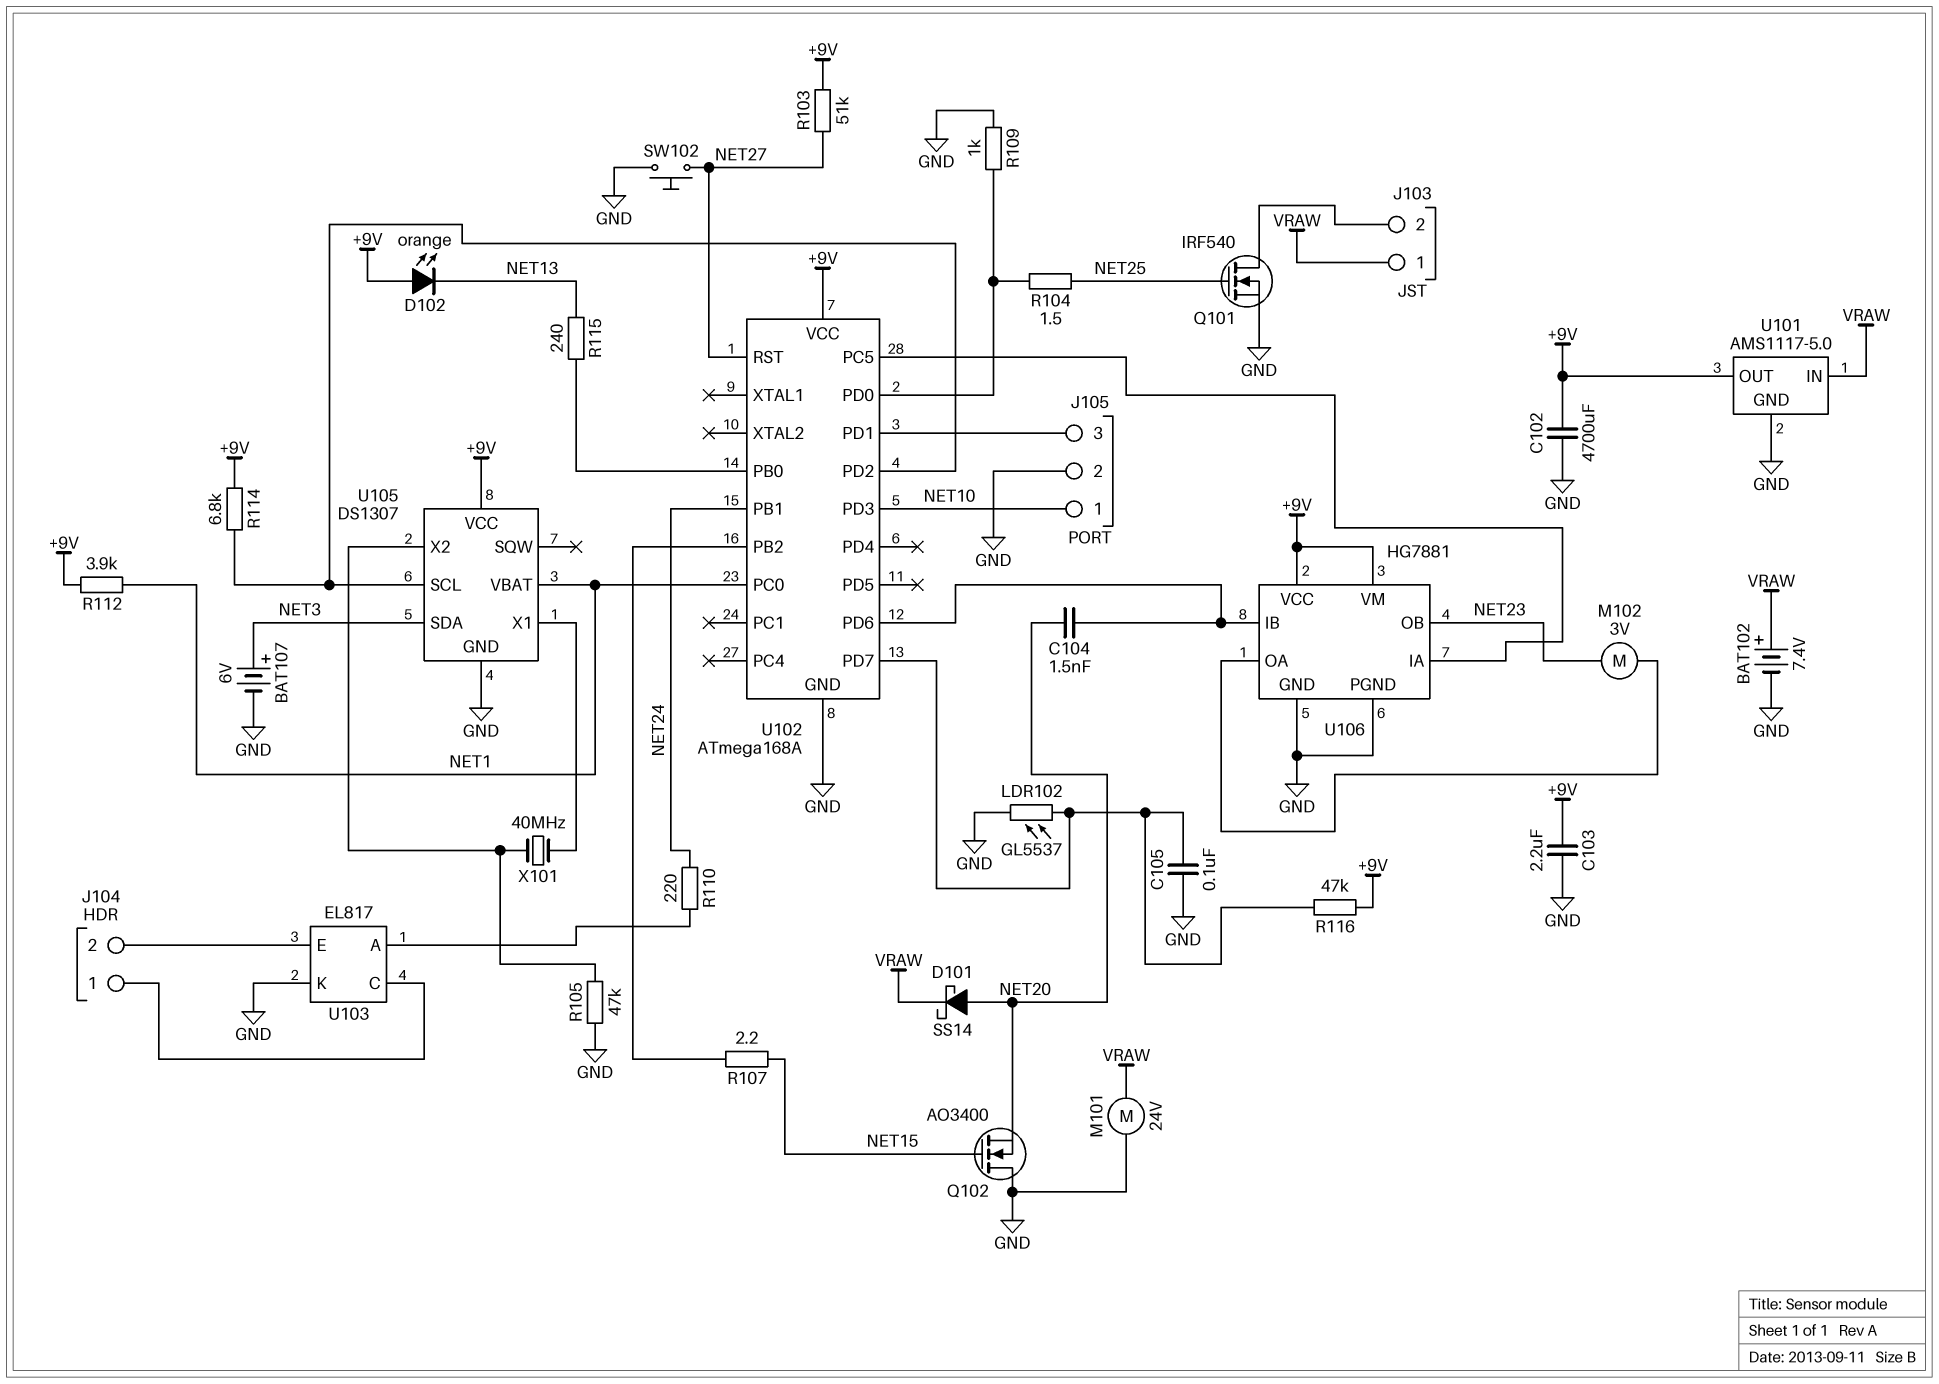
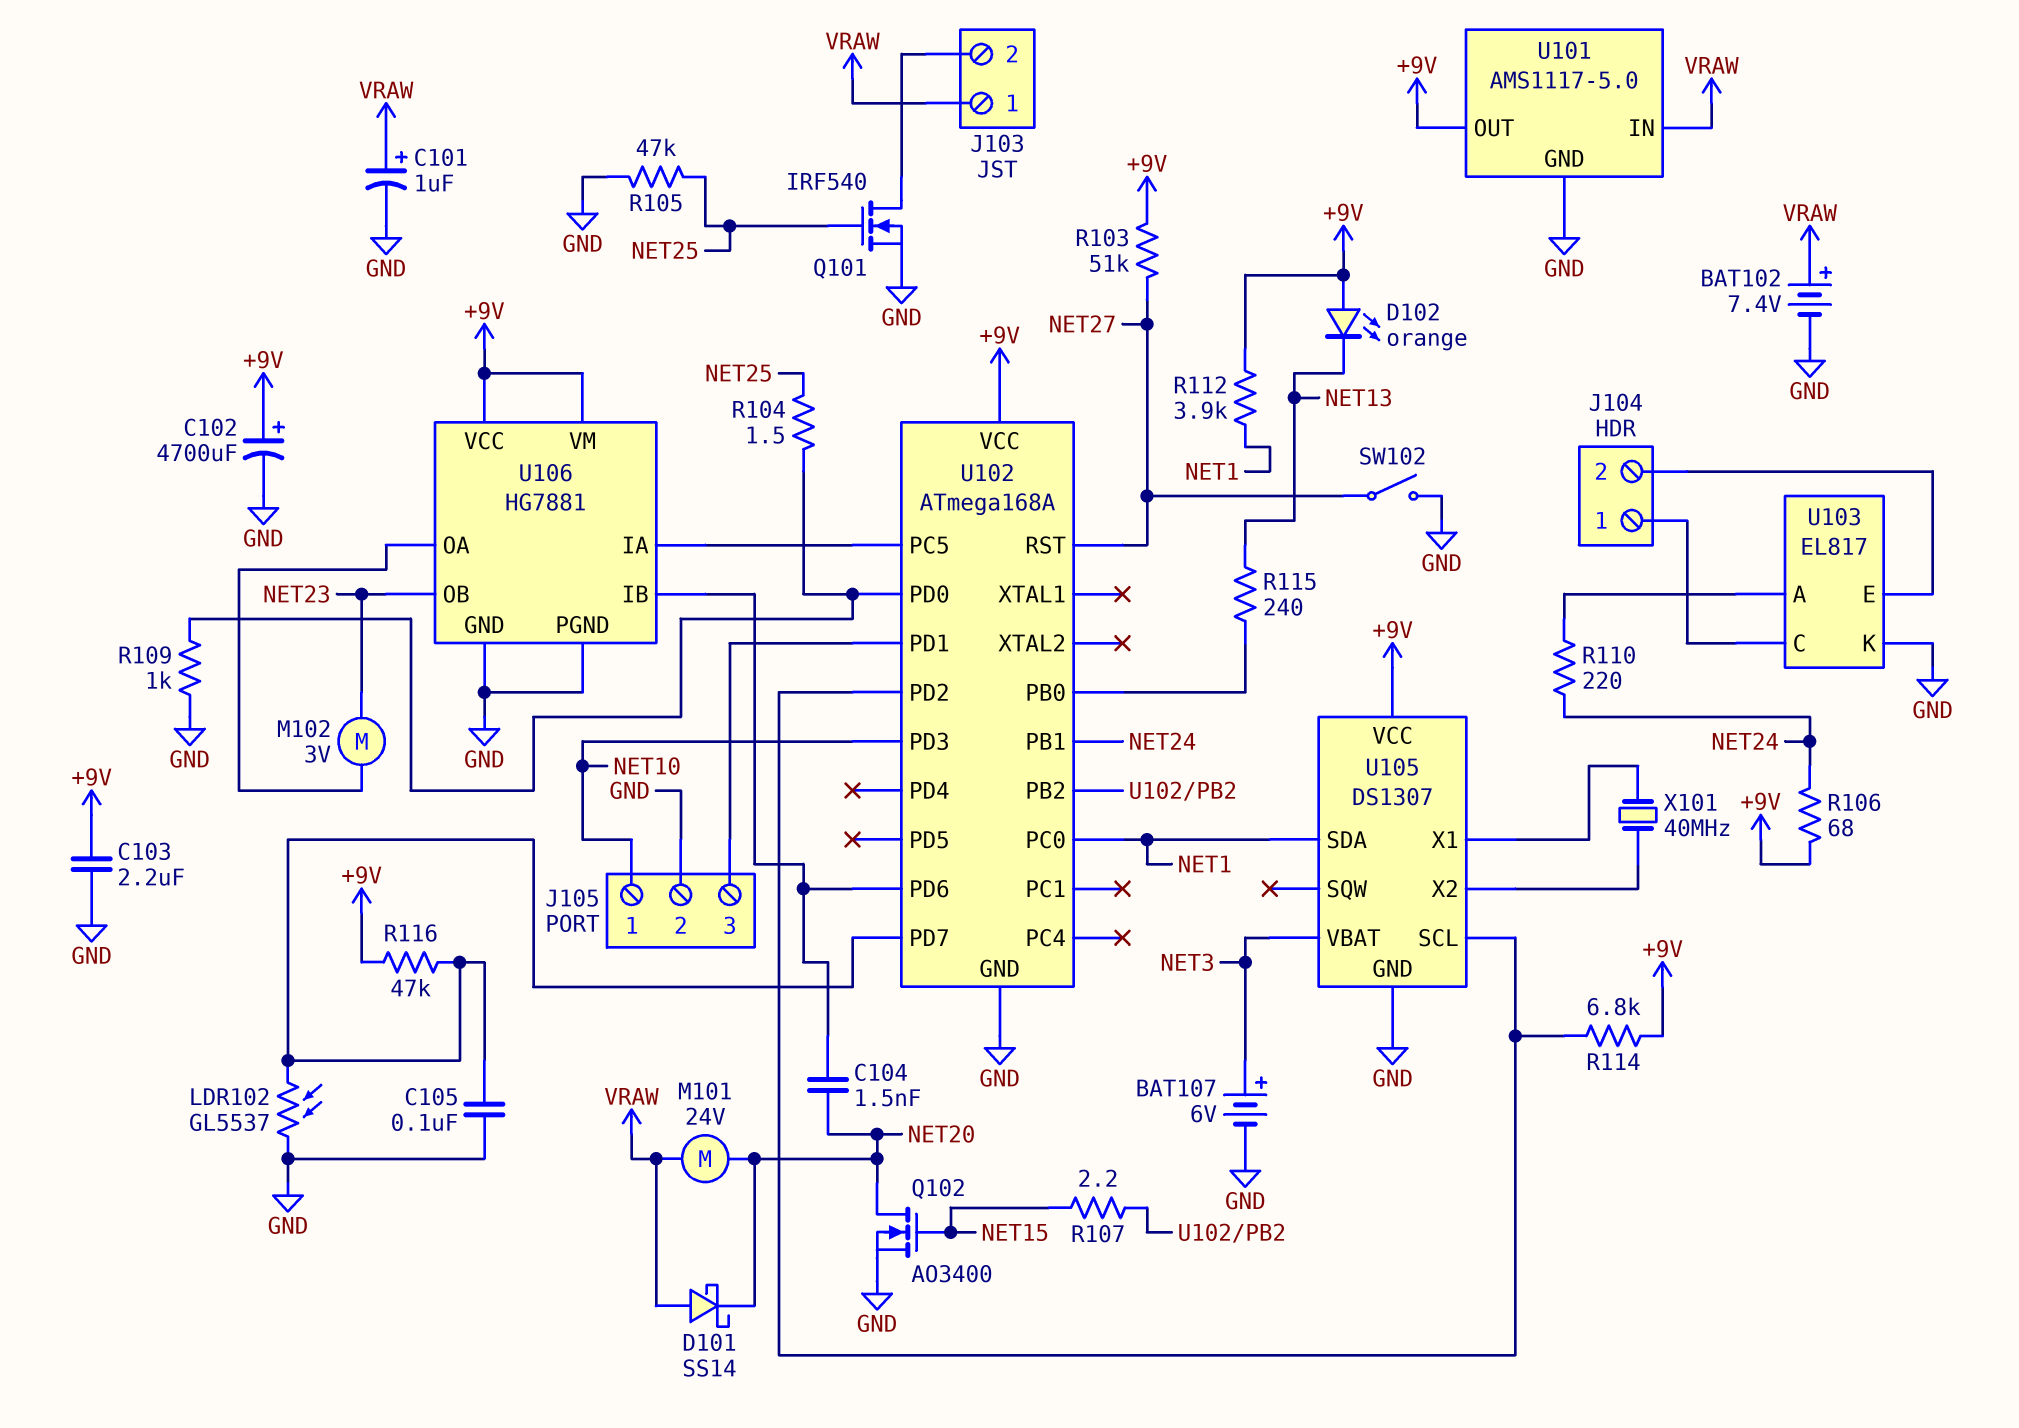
C101: none -> 1uF (plus VRAW, minus GND)
C102: 4700uF (+9V, GND) -> 4700uF (plus +9V, minus GND)
D101: schottky SS14 (A NET20, K VRAW) -> schottky SS14 (A VRAW, K NET20)
M101: motor 24V (GND, VRAW) -> motor 24V (NET20, VRAW)
Q102: NMOS AO3400 (G NET15, D GND, S NET20) -> NMOS AO3400 (G NET15, D NET20, S GND)
R105: 47k (GND, U105/X2) -> 47k (GND, NET25)
R106: none -> 68 (+9V, NET24)
SW102: button (GND, NET27) -> switch (GND, NET27)
U105 pin SDA: NET3 -> NET1
U105 pin VBAT: NET1 -> NET3

